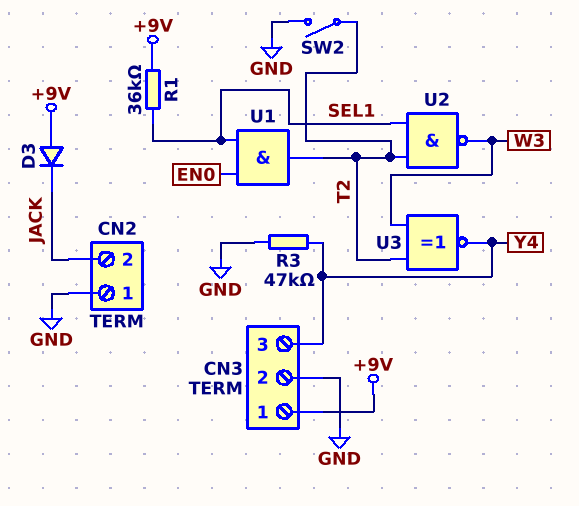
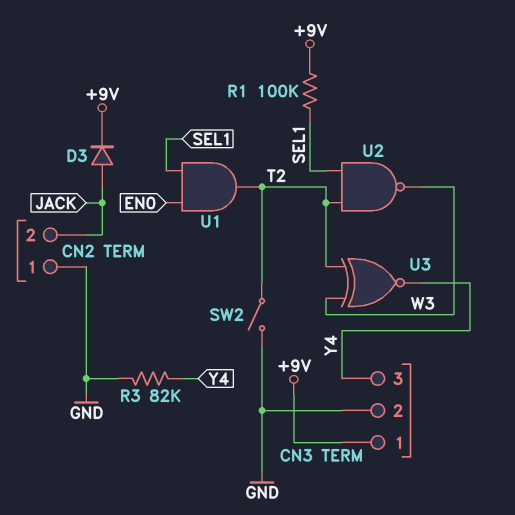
D3: diode (A +9V, K JACK) -> diode (A JACK, K +9V)
R1: 36k (+9V, SEL1) -> 100k (+9V, SEL1)
R3: 47k (GND, Y4) -> 82k (GND, Y4)

